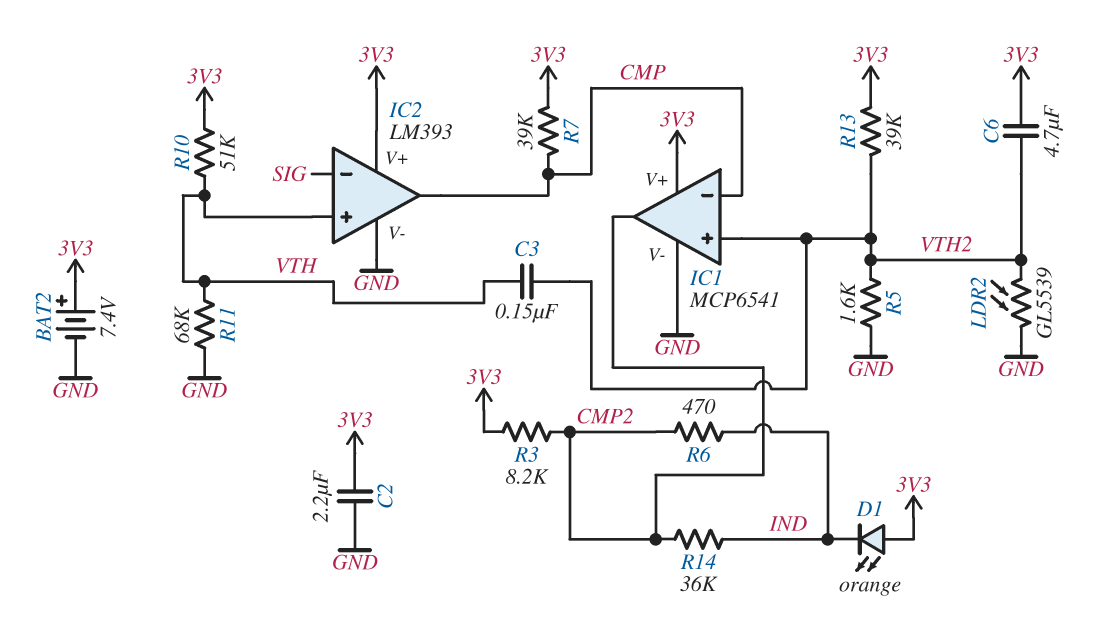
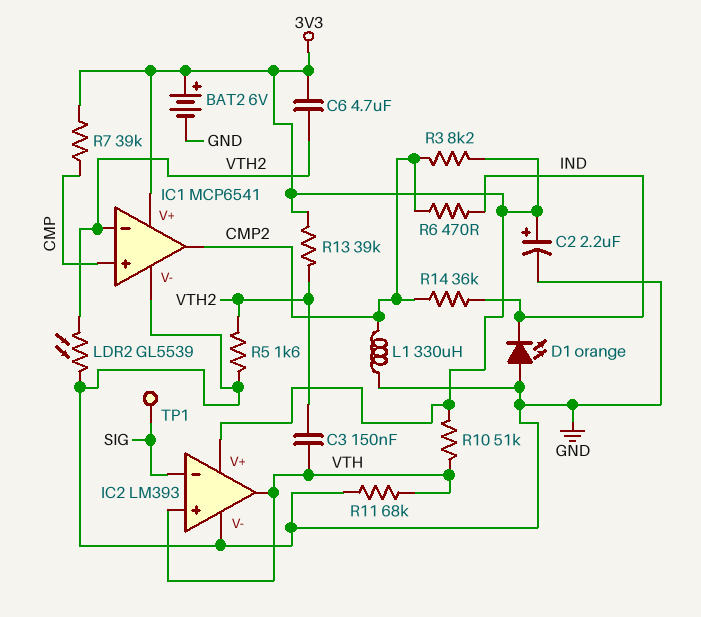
BAT2: 7.4V (plus 3V3, minus GND) -> 6V (plus 3V3, minus GND)
C2: 2.2uF (3V3, GND) -> 2.2uF (plus 3V3, minus GND)
D1: LED orange (A 3V3, K IND) -> LED orange (A GND, K IND)
IC1 pin in+: VTH2 -> CMP
IC1 pin in-: CMP -> VTH2
IC2 pin out: CMP -> VTH
L1: none -> 330uH (CMP2, GND)
TP1: none -> test point (SIG)

